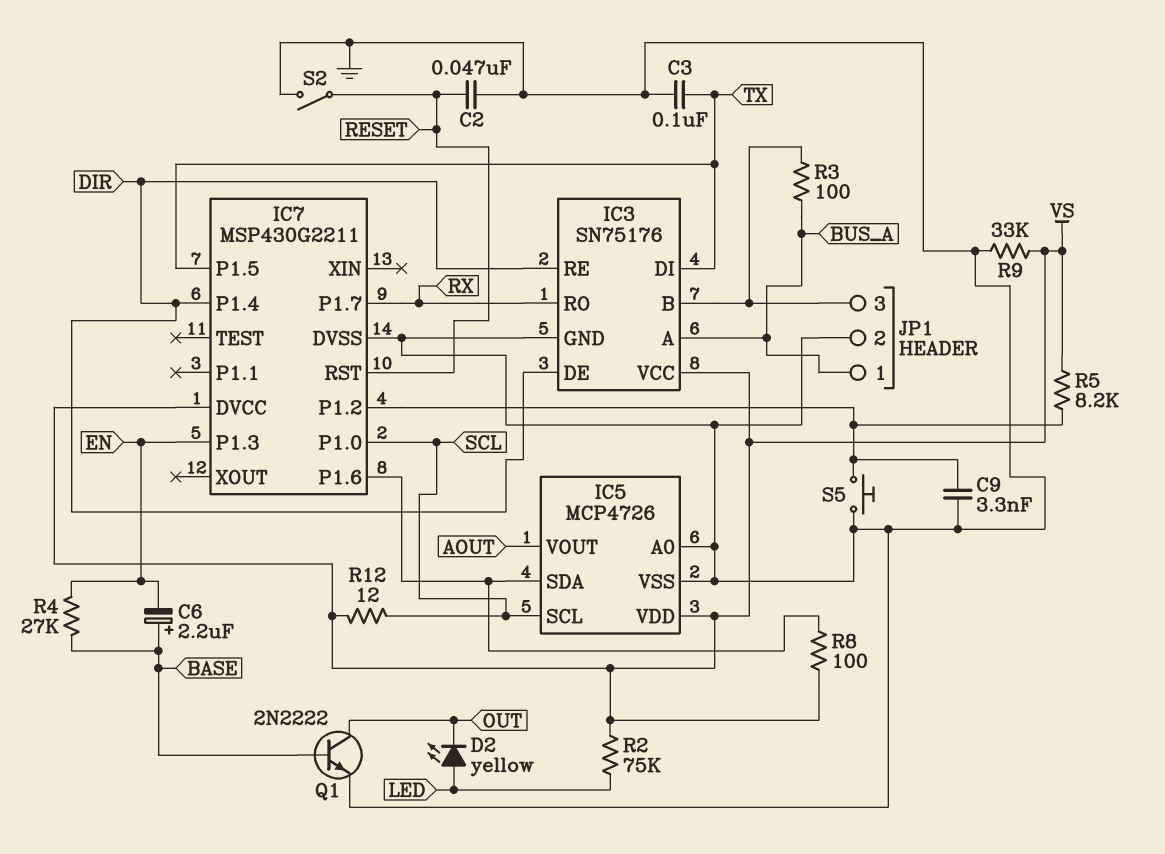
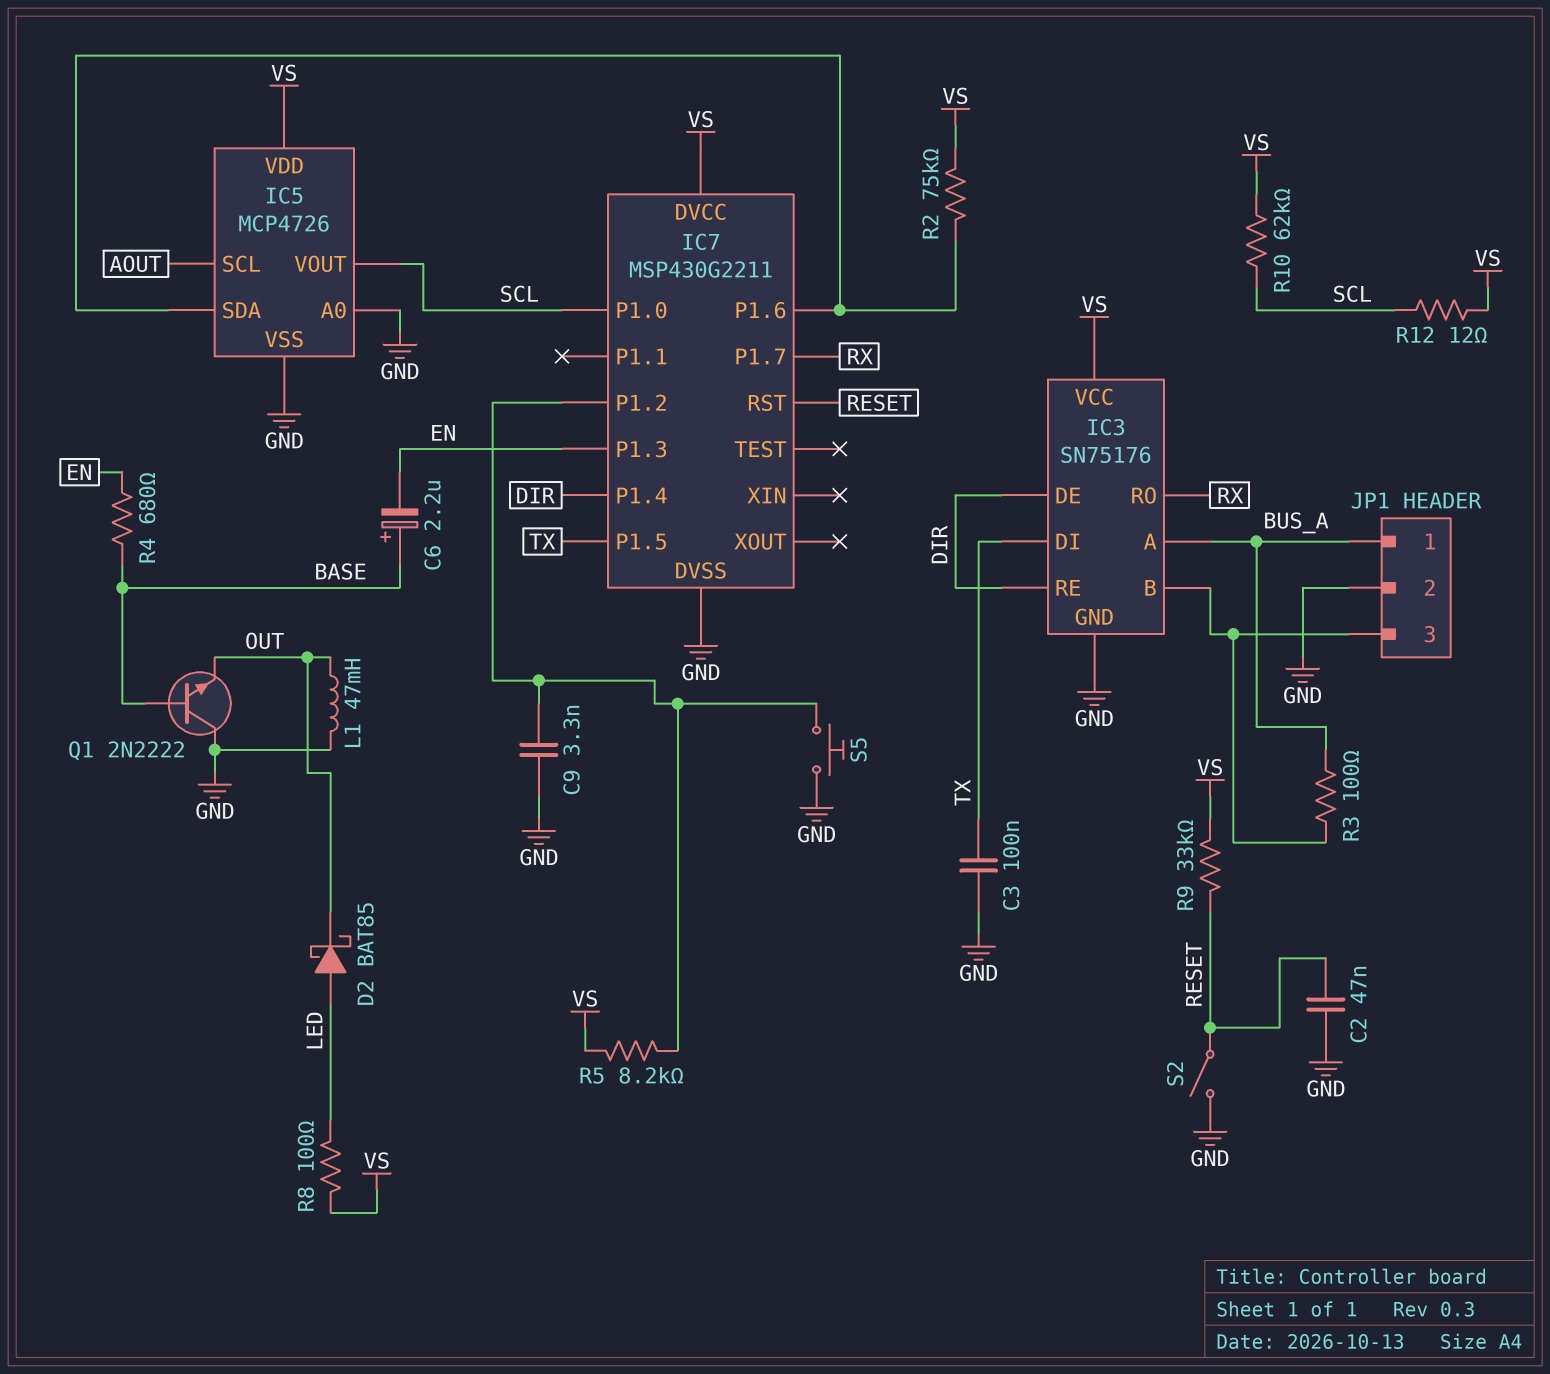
D2: LED yellow (A LED, K OUT) -> schottky BAT85 (A LED, K OUT)
IC5 pin SCL: SCL -> AOUT
IC5 pin VOUT: AOUT -> SCL
L1: none -> 47mH (GND, OUT)
Q1: NPN 2N2222 (B BASE, C OUT, E GND) -> NPN 2N2222 (B BASE, C GND, E OUT)
R2: 75k (LED, VS) -> 75k (IC5/SDA, VS)
R4: 27k (BASE, EN) -> 680 (BASE, EN)
R8: 100 (IC5/SDA, VS) -> 100 (LED, VS)
R9: 33k (GND, VS) -> 33k (RESET, VS)
R10: none -> 62k (SCL, VS)

